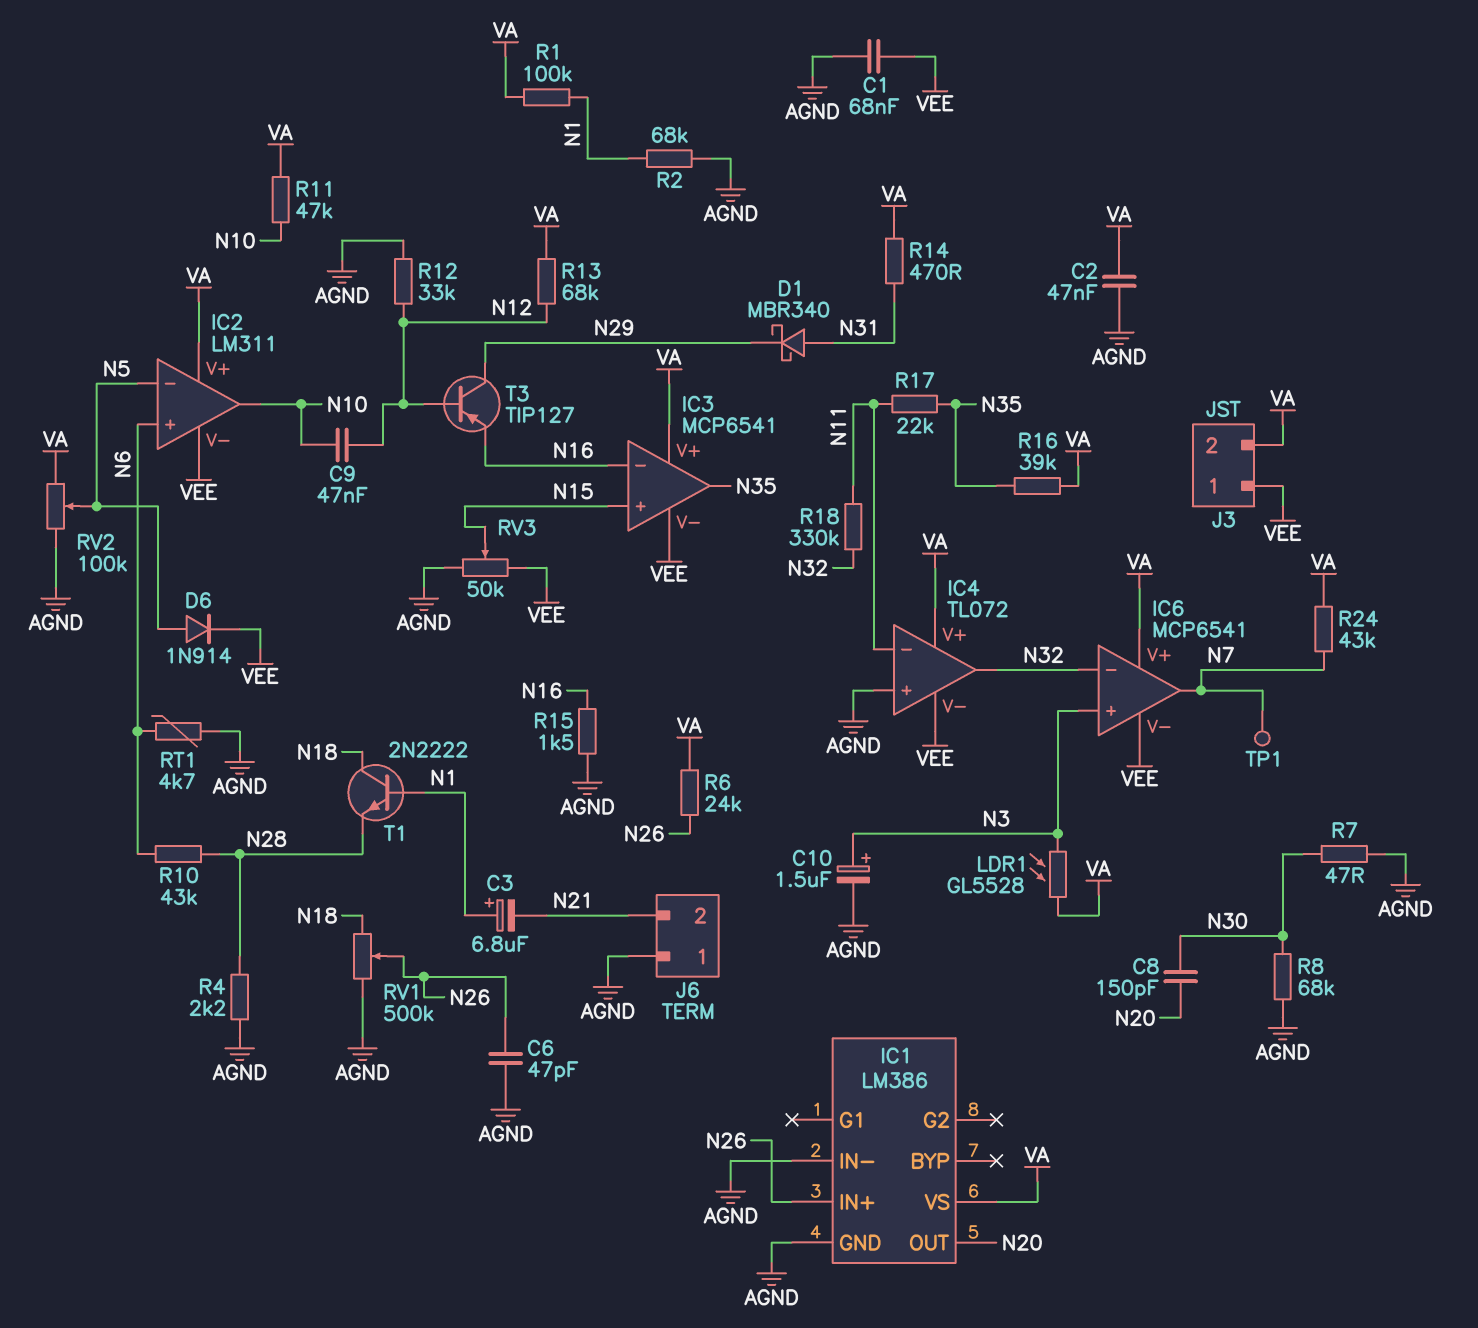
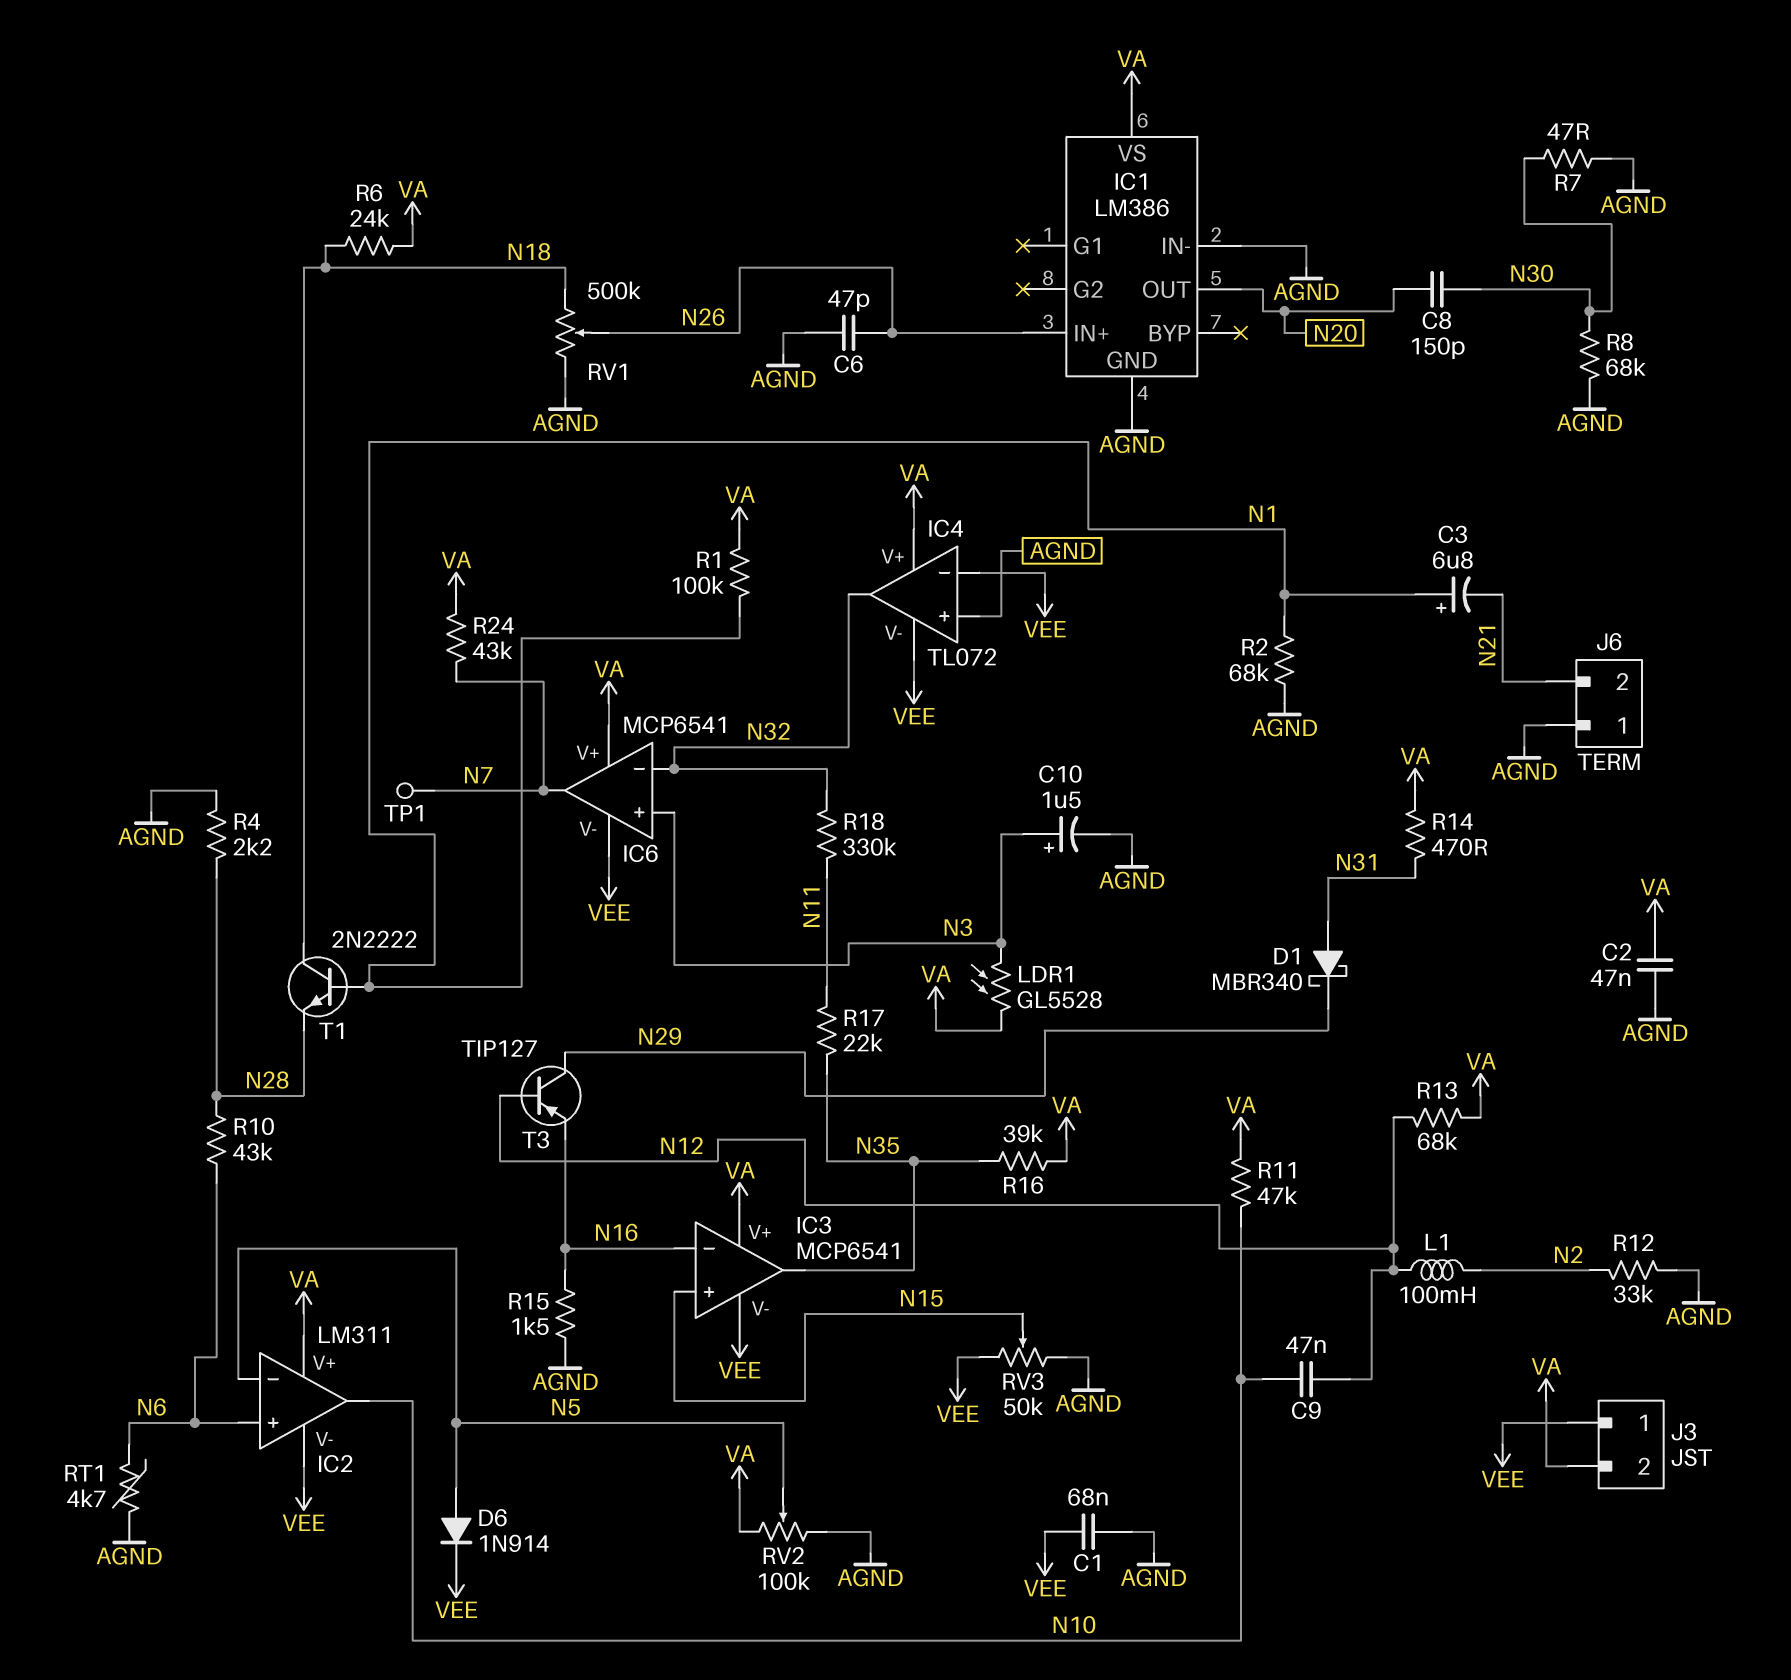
IC4 pin in-: N11 -> VEE
L1: none -> 100mH (N2, N12)
R6: 24k (N26, VA) -> 24k (N18, VA)
R12: 33k (AGND, N12) -> 33k (AGND, N2)

